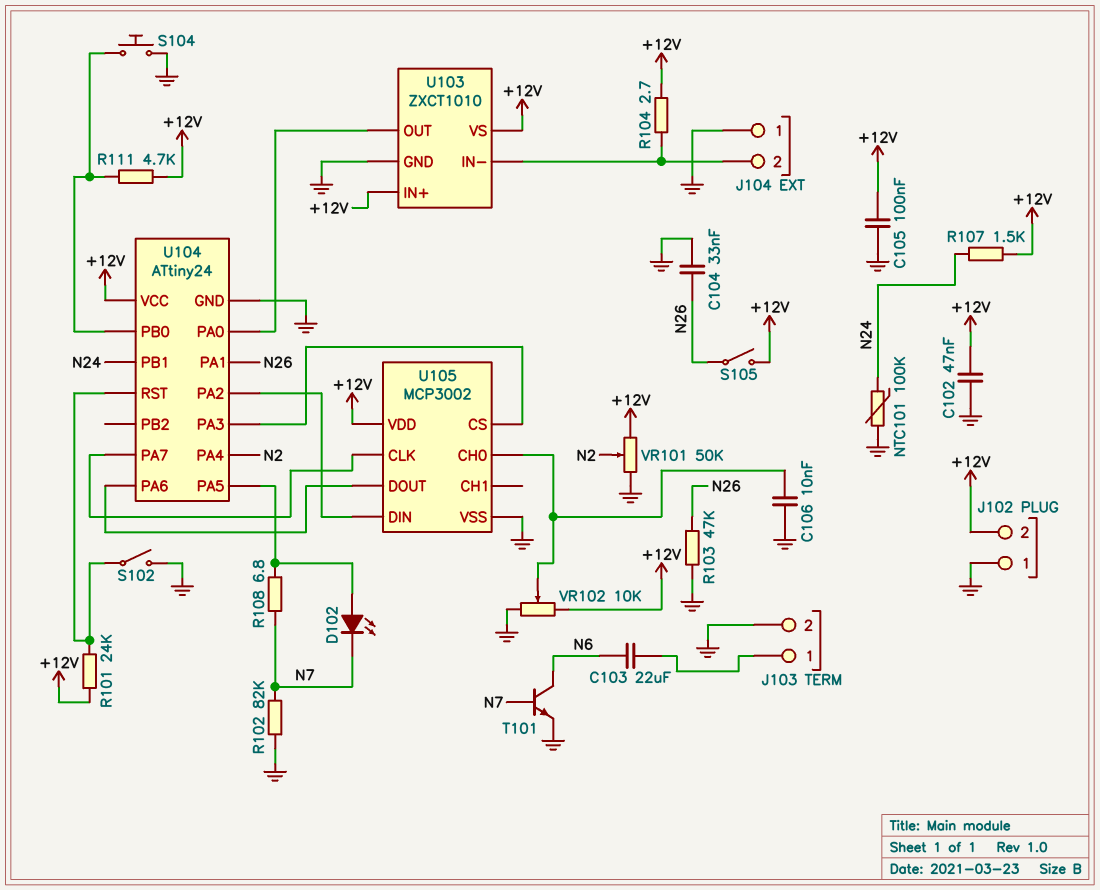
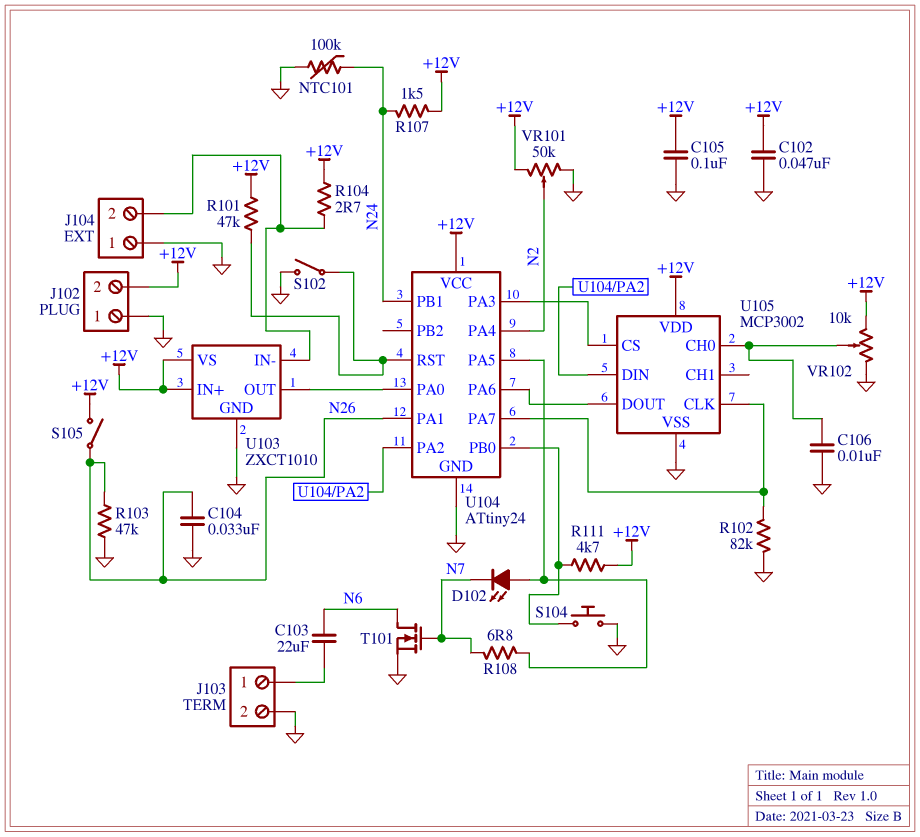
R101: 24k (+12V, U104/RST) -> 47k (+12V, U104/RST)
R102: 82k (GND, N7) -> 82k (GND, U104/PA7)
T101: NPN (B N7, C N6, E GND) -> NMOS (G N7, D N6, S GND)

